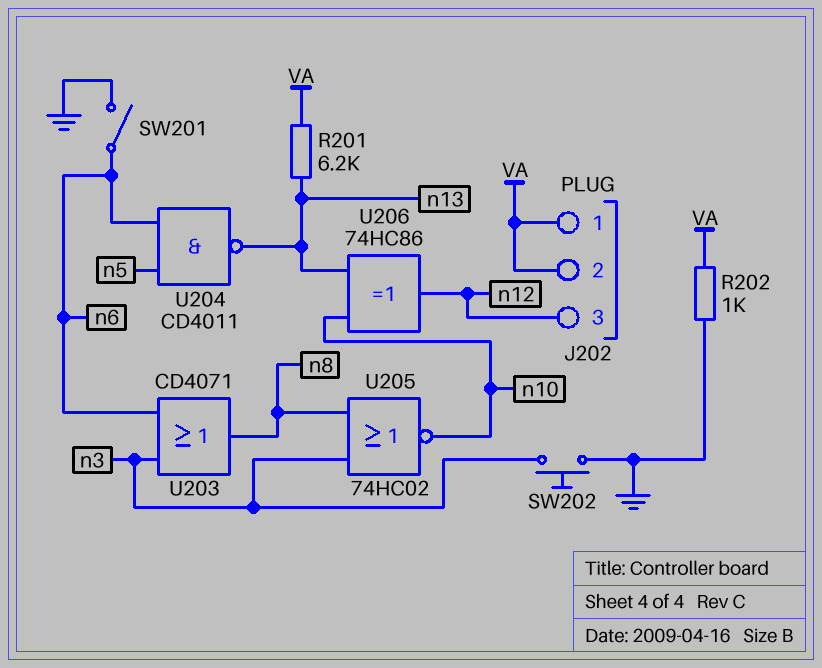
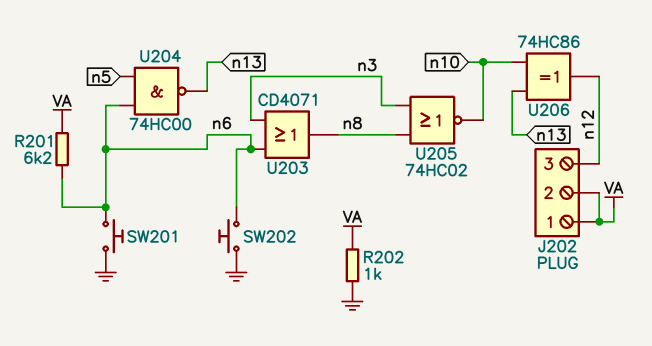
R201: 6.2k (VA, n13) -> 6.2k (VA, n6)
SW201: switch (GND, n6) -> button (GND, n6)
SW202: button (GND, n3) -> button (GND, n6)
U204: NAND CD4011 (in n5, in n6, out n13) -> NAND 74HC00 (in n5, in n6, out n13)

